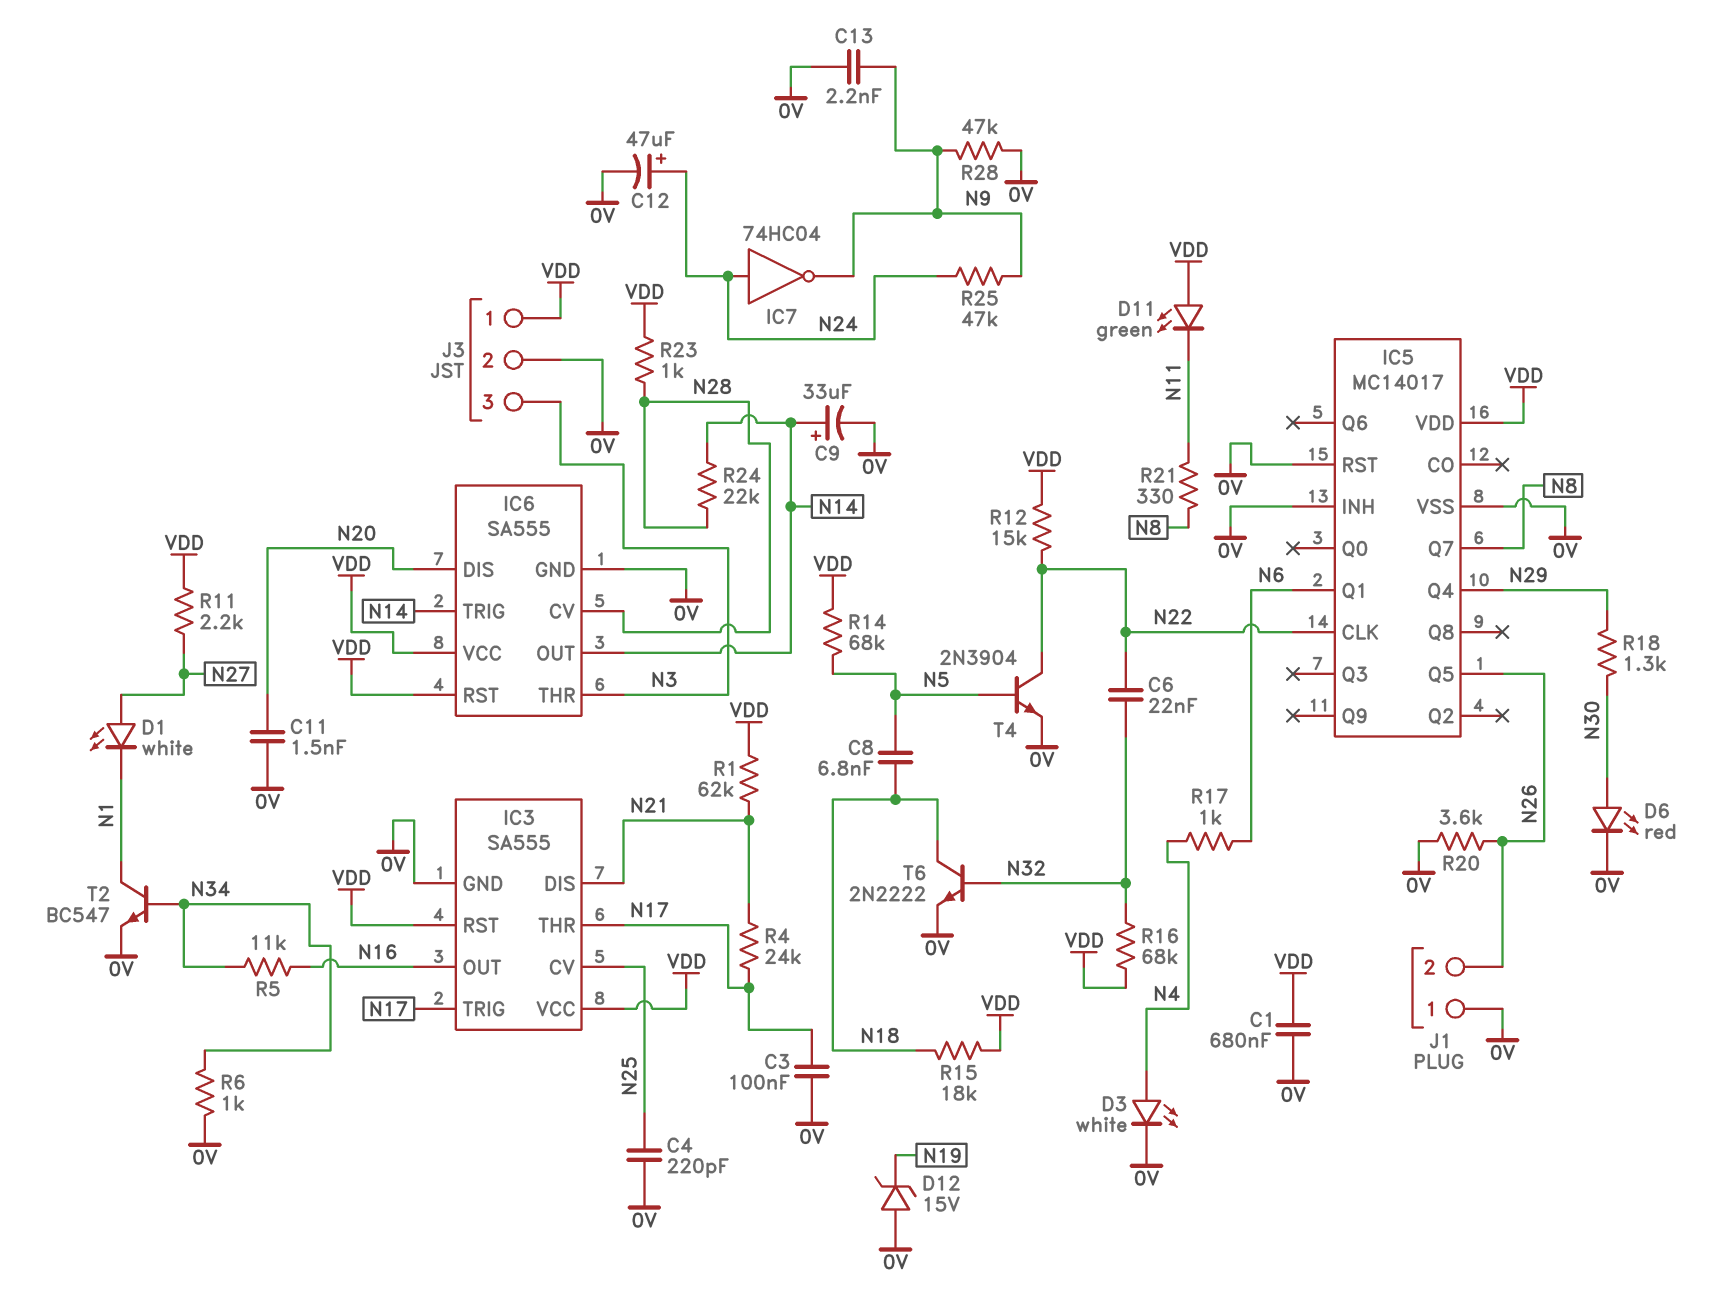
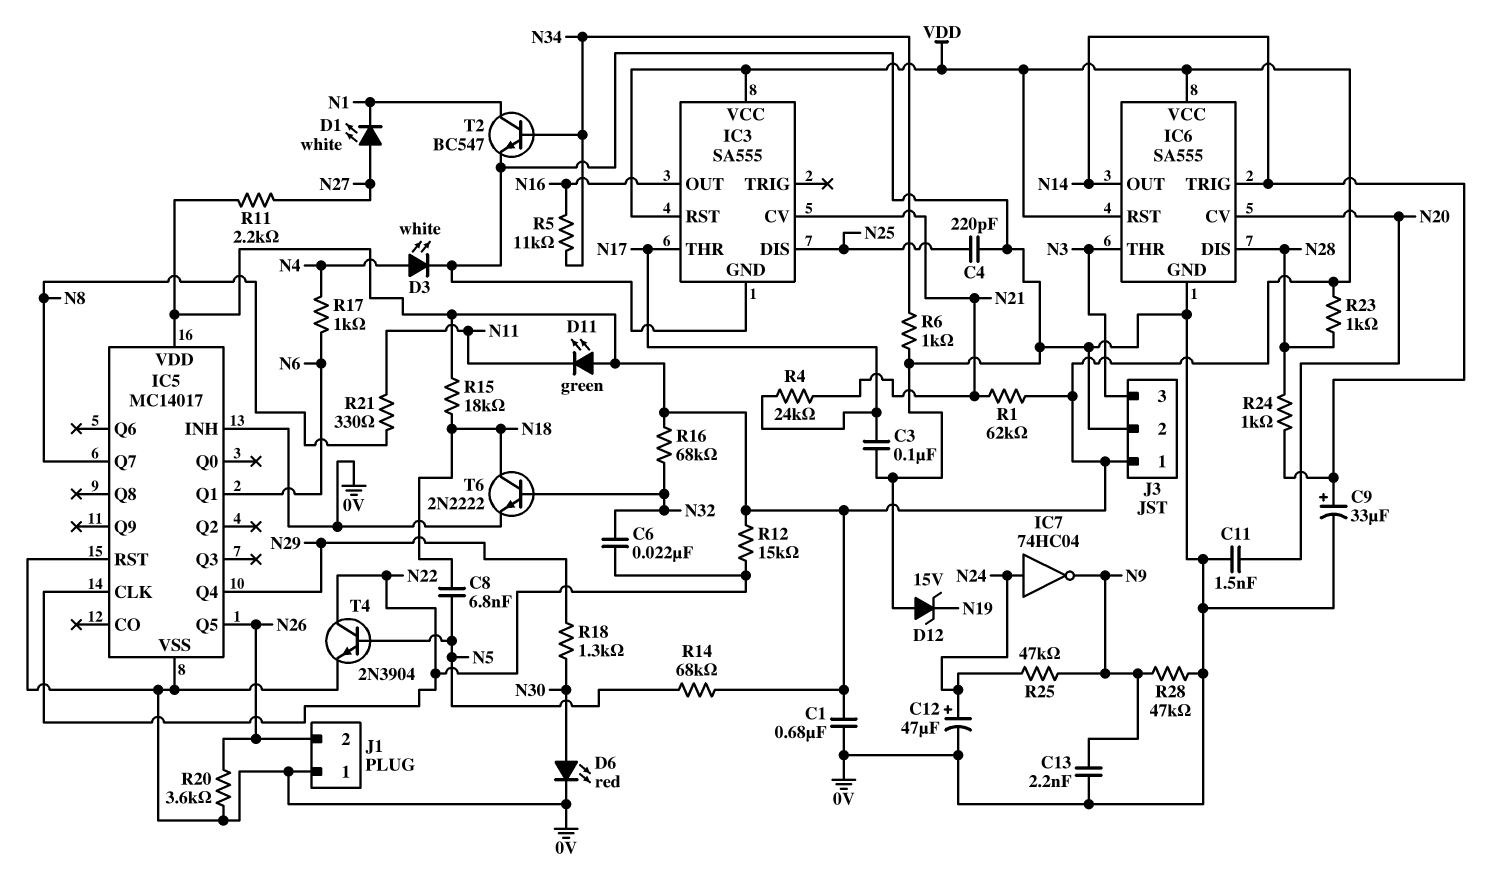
IC3 pin CV: N25 -> N21
IC3 pin DIS: N21 -> N25
IC3 pin TRIG: N17 -> none
IC6 pin CV: N28 -> N20
IC6 pin DIS: N20 -> N28
R24: 22k (N14, N28) -> 1k (N14, N28)

